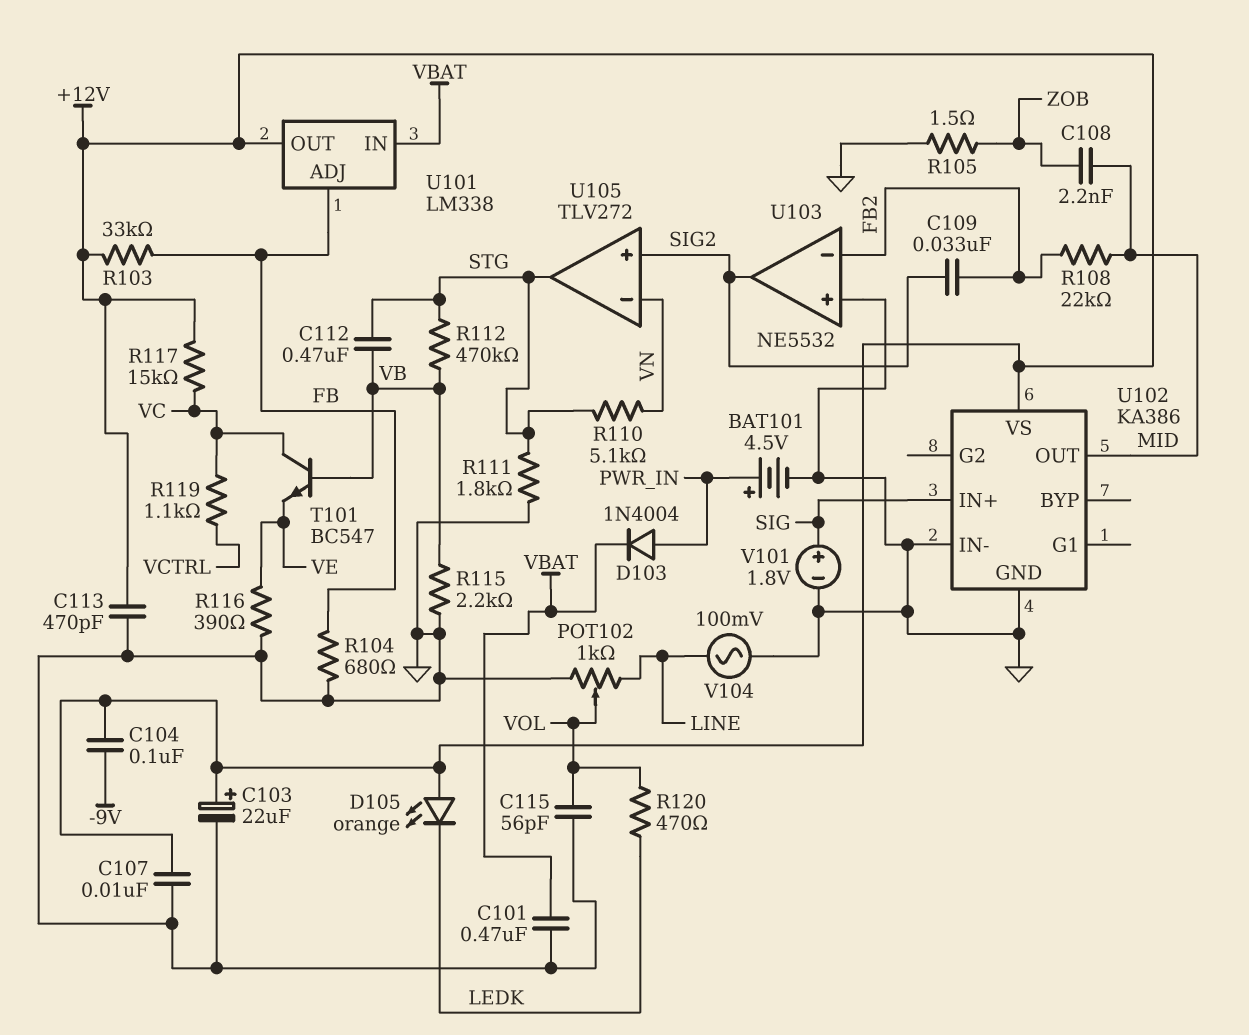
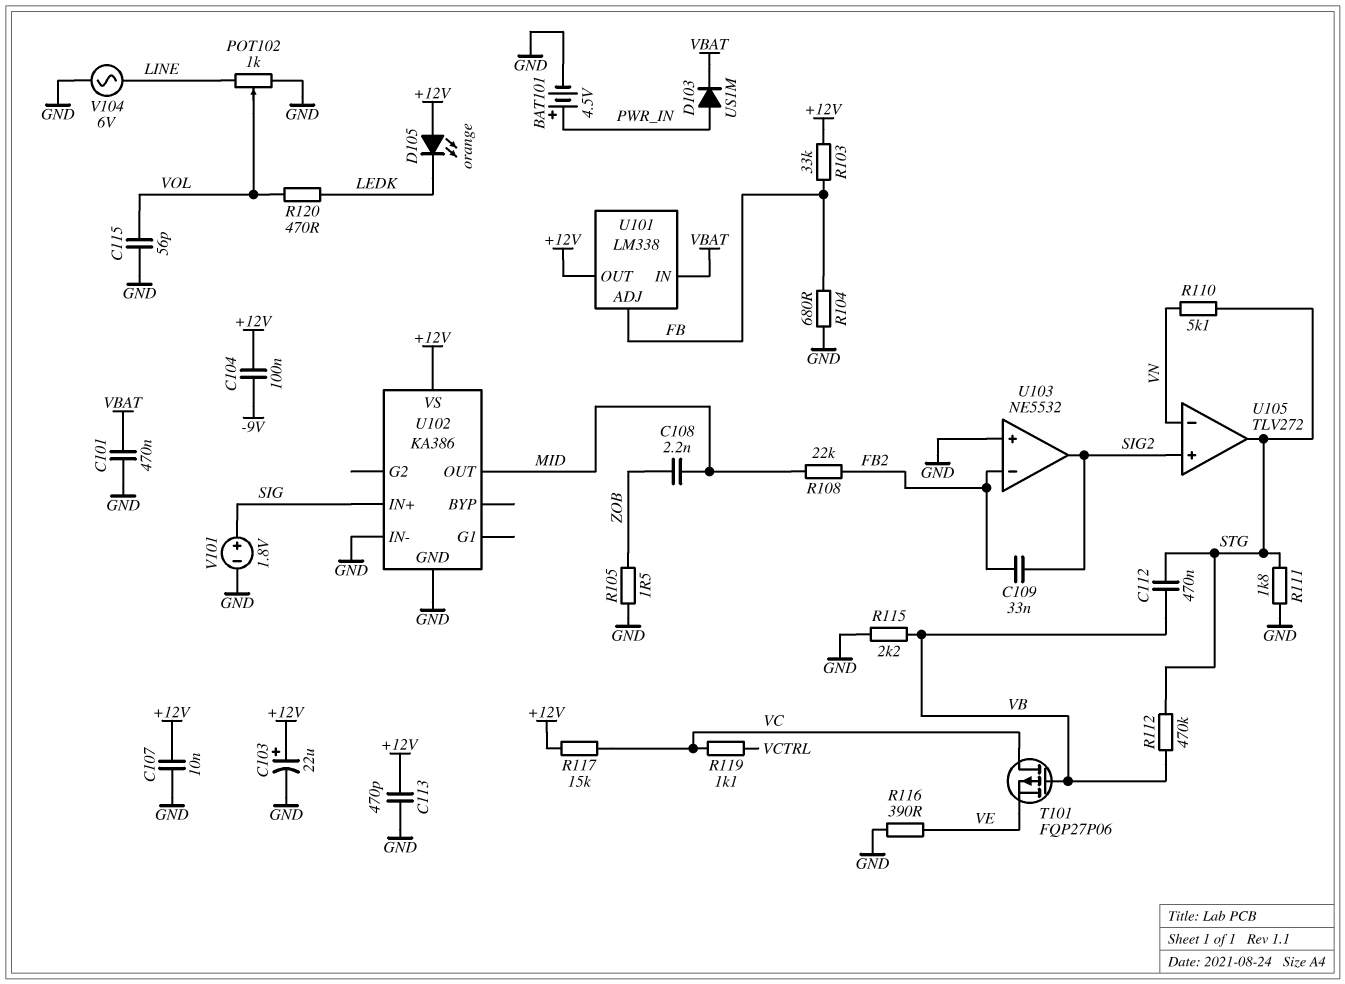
D103: diode 1N4004 (A PWR_IN, K VBAT) -> diode US1M (A PWR_IN, K VBAT)
T101: NPN BC547 (B VB, C VC, E VE) -> PMOS FQP27P06 (G VB, D VC, S VE)
V104: AC 100mV (GND, LINE) -> AC 6V (GND, LINE)

